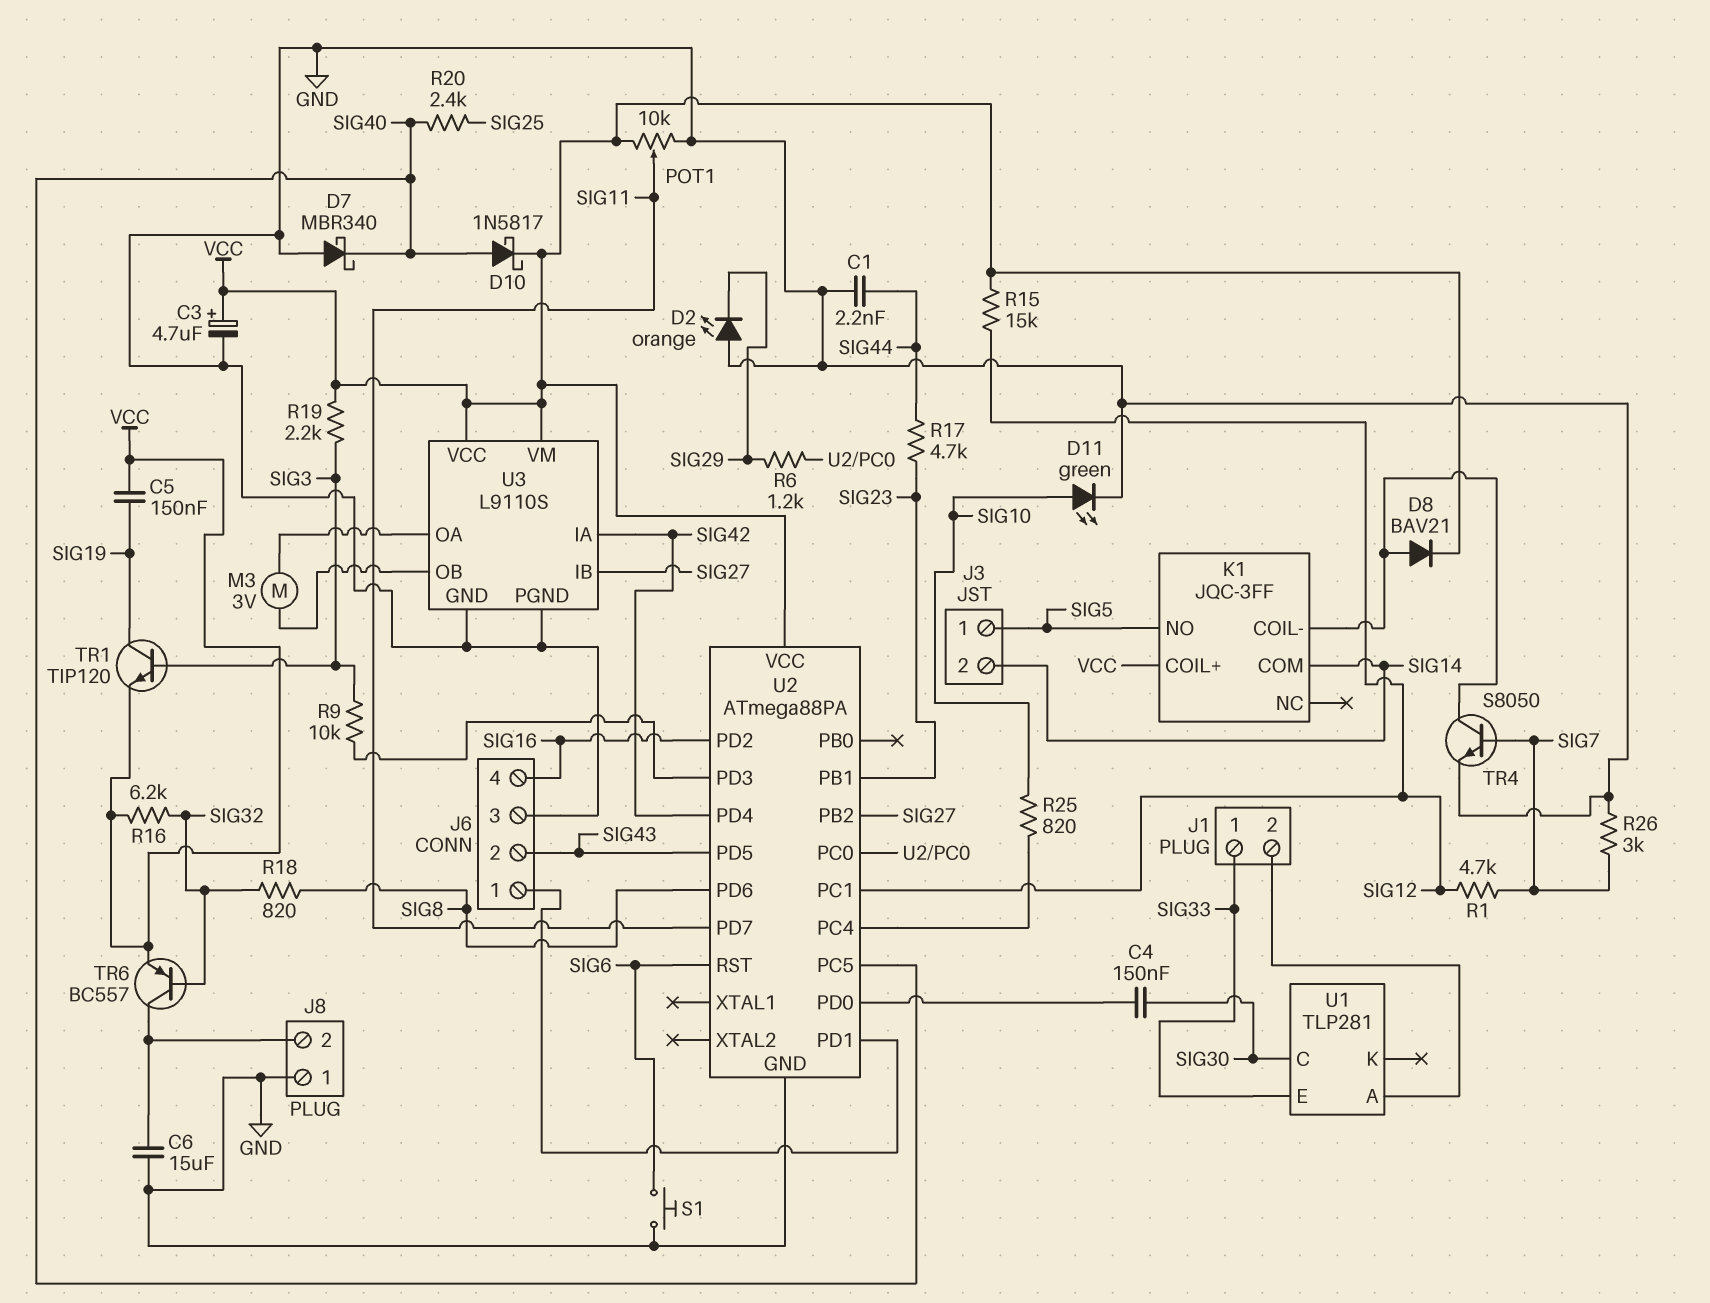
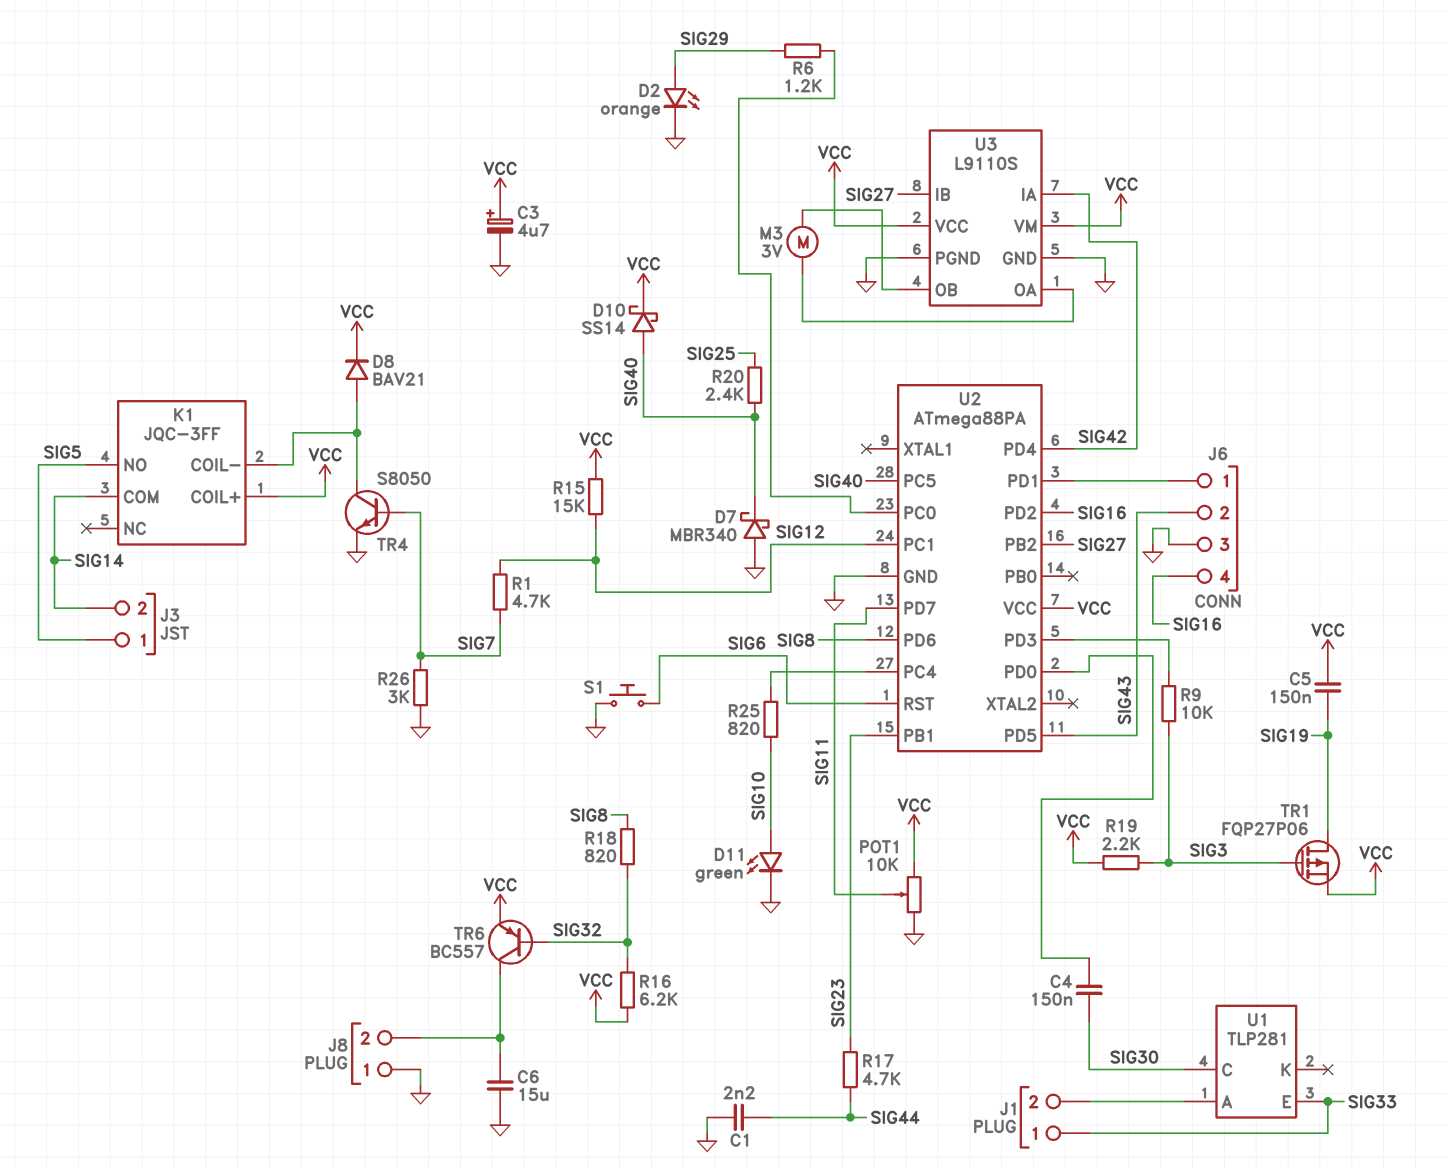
D2: LED orange (A GND, K SIG29) -> LED orange (A SIG29, K GND)
D10: schottky 1N5817 (A SIG40, K VCC) -> schottky SS14 (A SIG40, K VCC)
TR1: NPN TIP120 (B SIG3, C SIG19, E VCC) -> PMOS FQP27P06 (G SIG3, D SIG19, S VCC)

